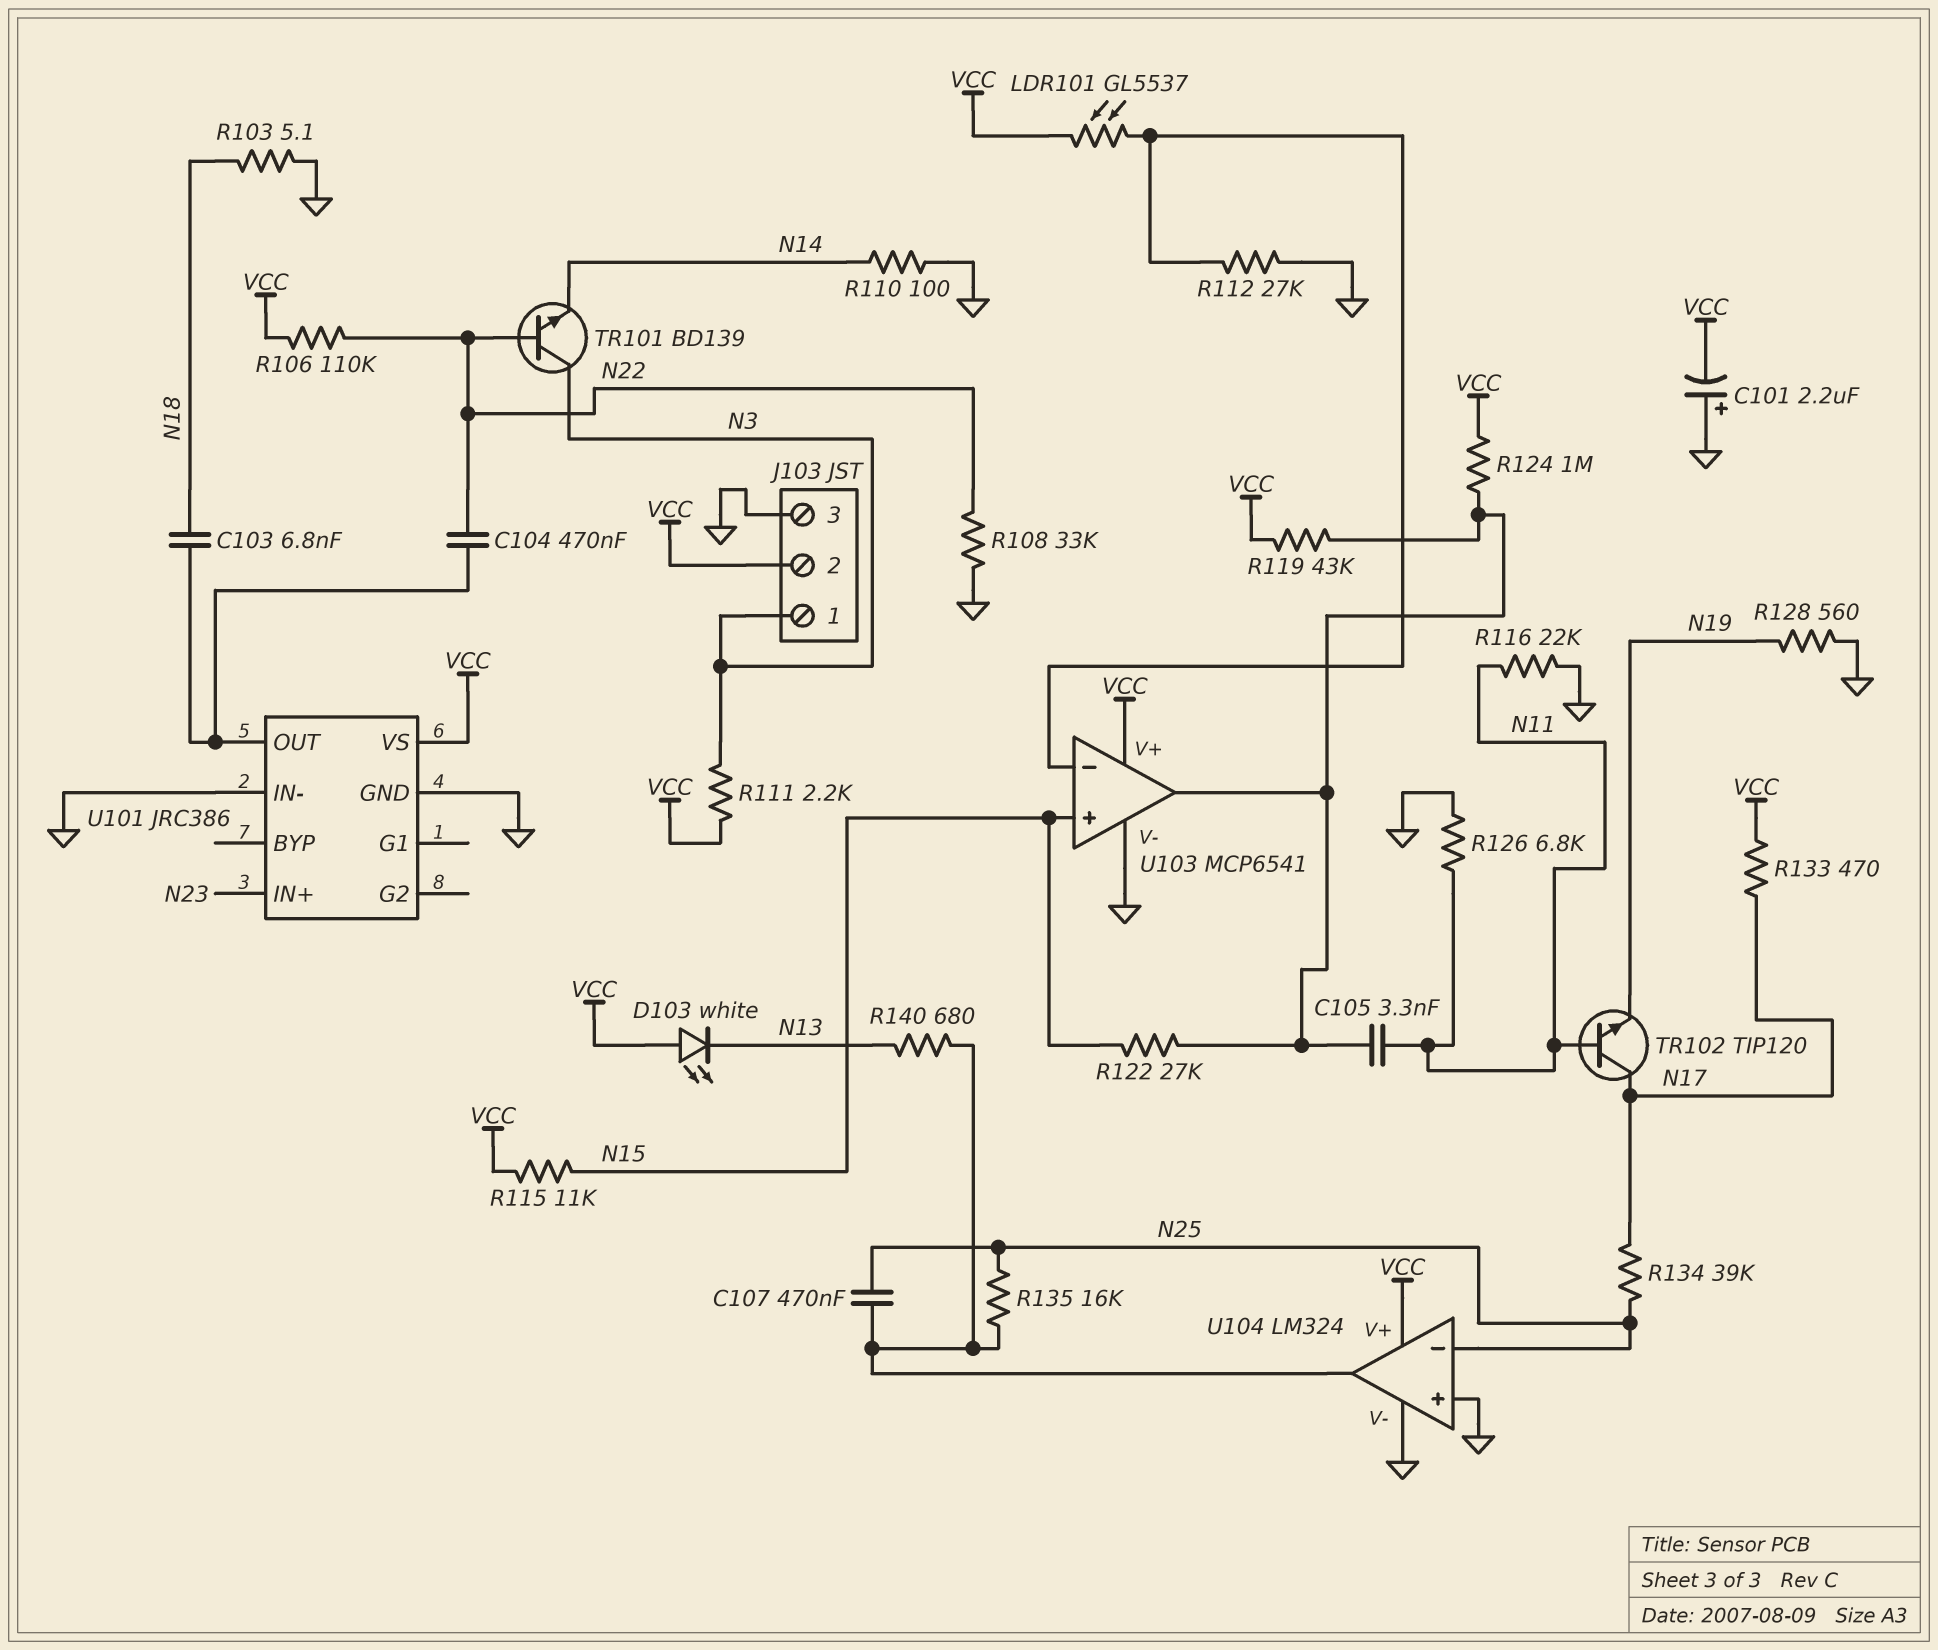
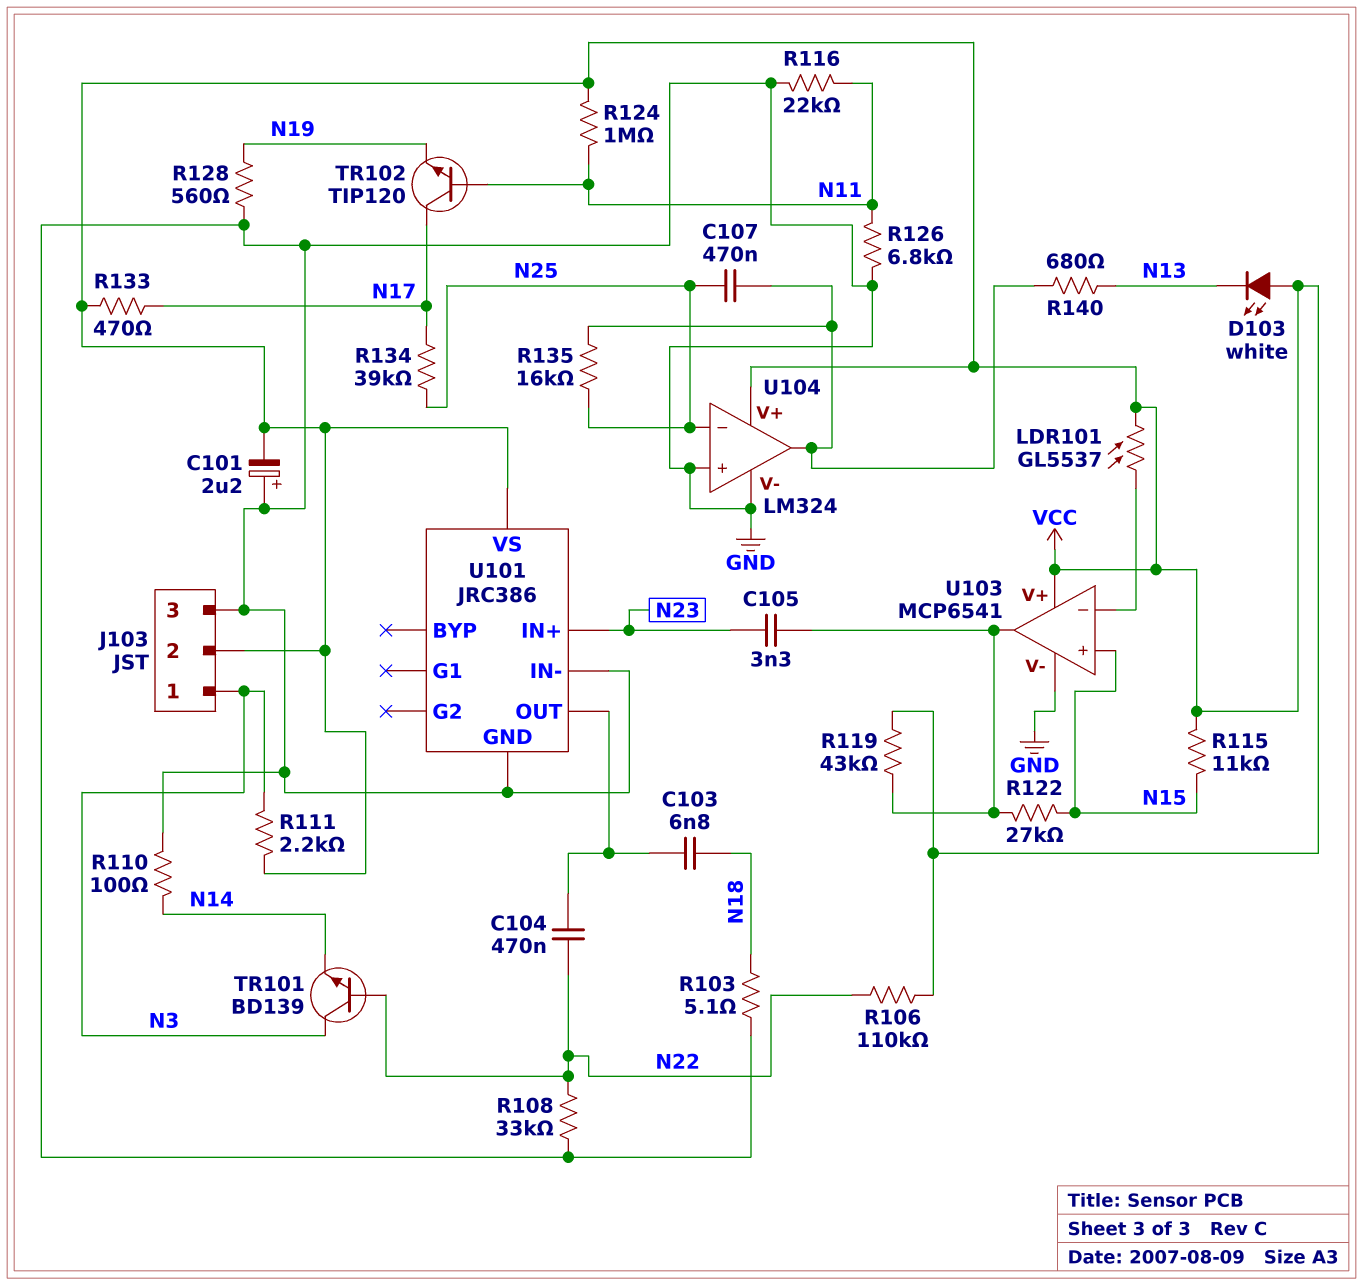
C105: 3.3nF (N11, U103/out) -> 3.3nF (N23, U103/out)
R112: 27k (GND, U103/in-) -> none
R124: 1M (U103/out, VCC) -> 1M (N11, VCC)

